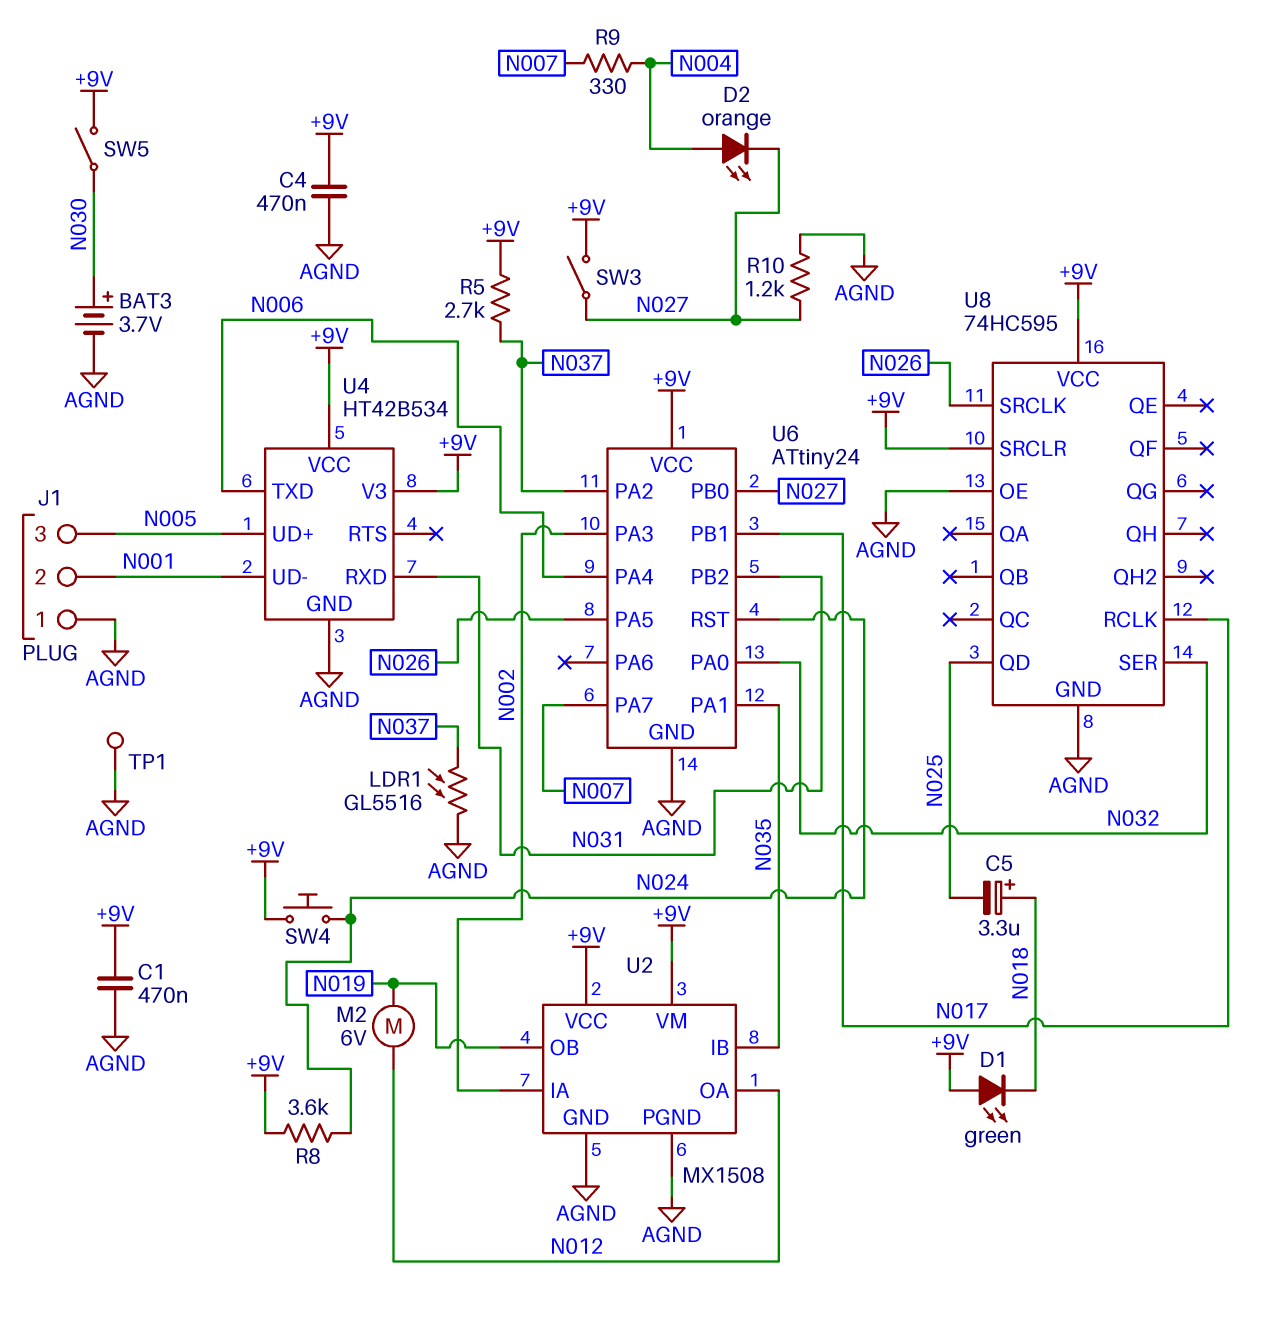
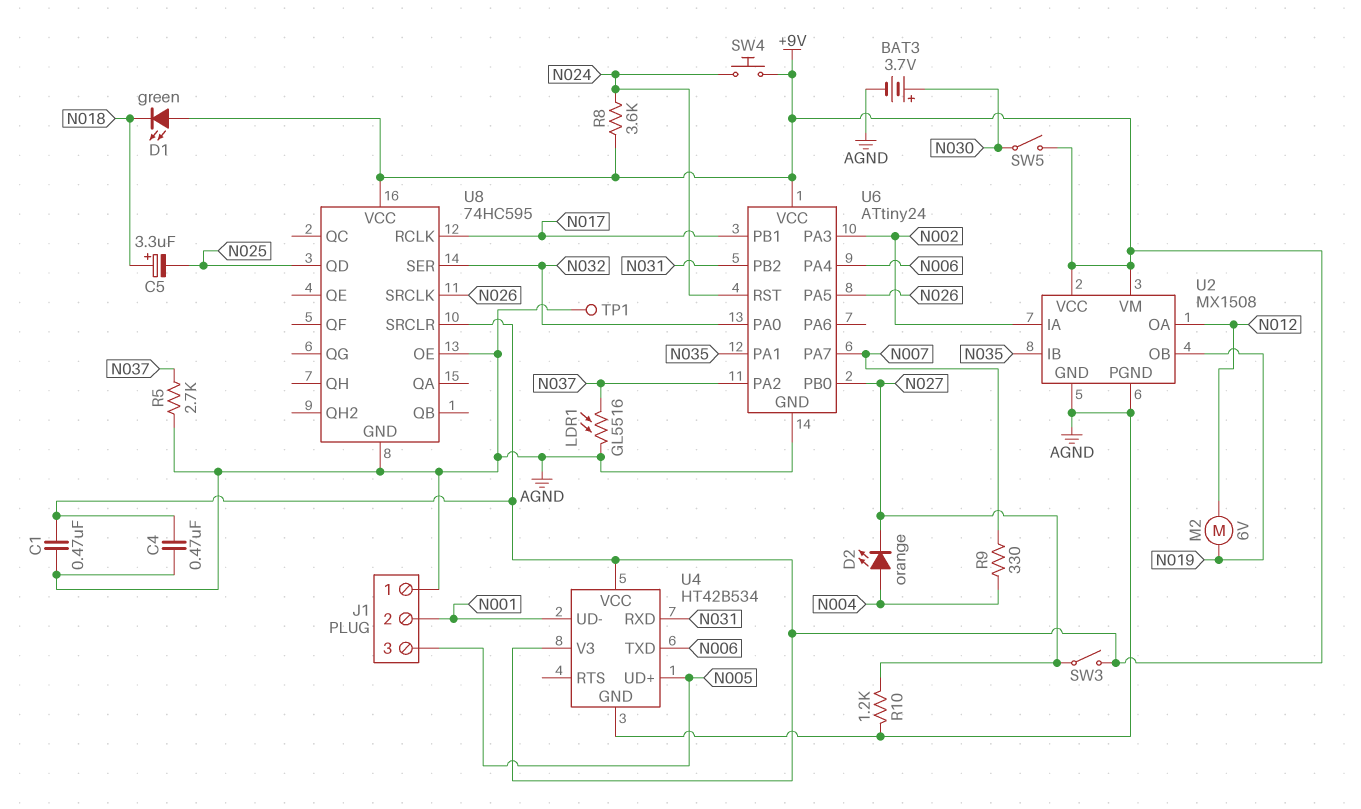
R5: 2.7k (+9V, N037) -> 2.7k (AGND, N037)

